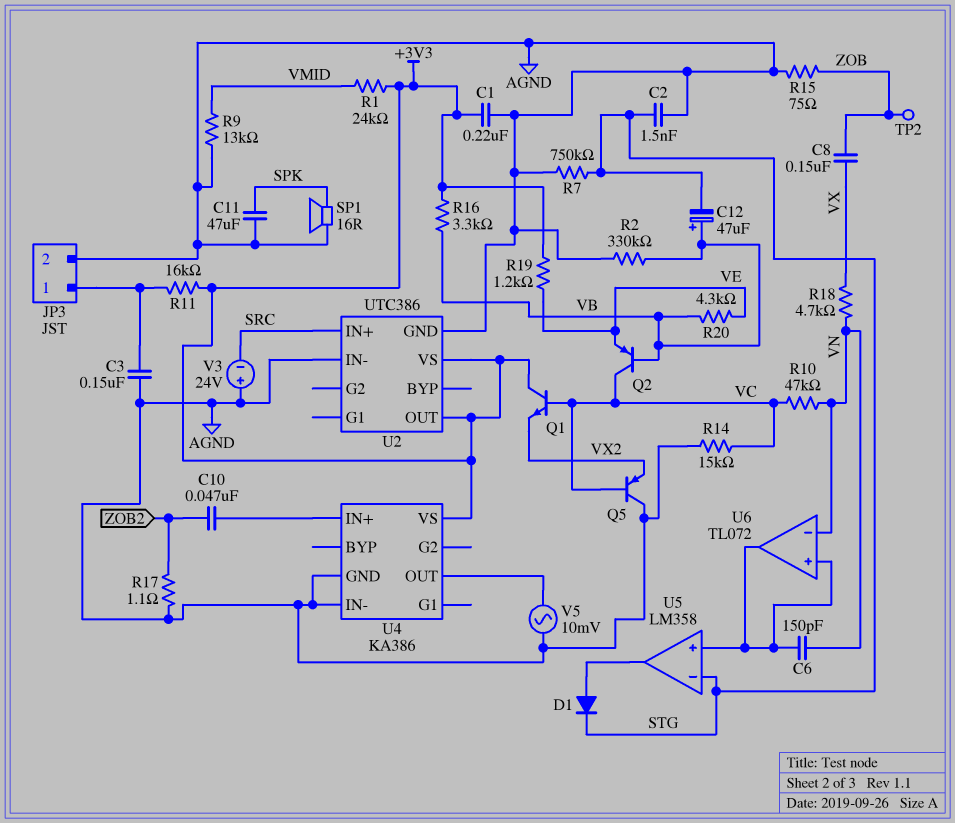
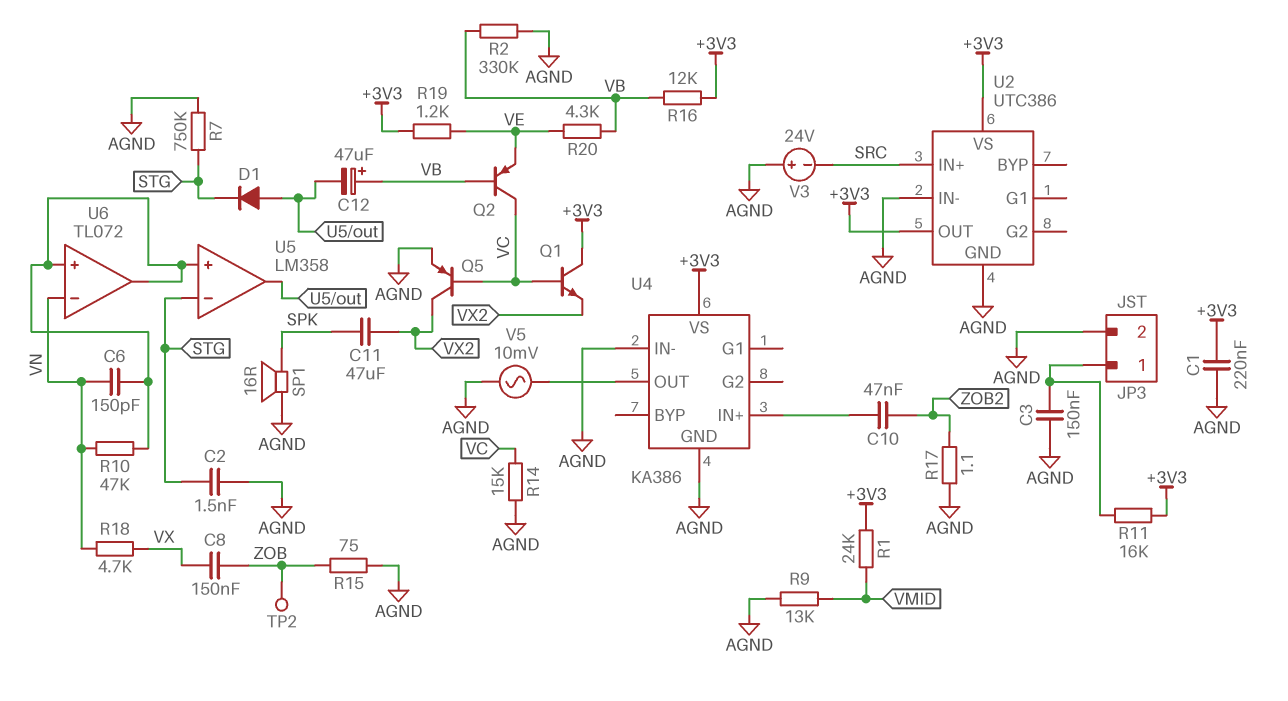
C11: 47uF (AGND, SPK) -> 47uF (SPK, VX2)
C12: 47uF (plus VB, minus STG) -> 47uF (plus VB, minus U5/out)
Q5: PNP (B VC, C AGND, E VX2) -> PNP (B VC, C VX2, E AGND)
R10: 47k (VC, VN) -> 47k (U5/in+, VN)
R16: 3.3k (+3V3, VB) -> 12k (+3V3, VB)

